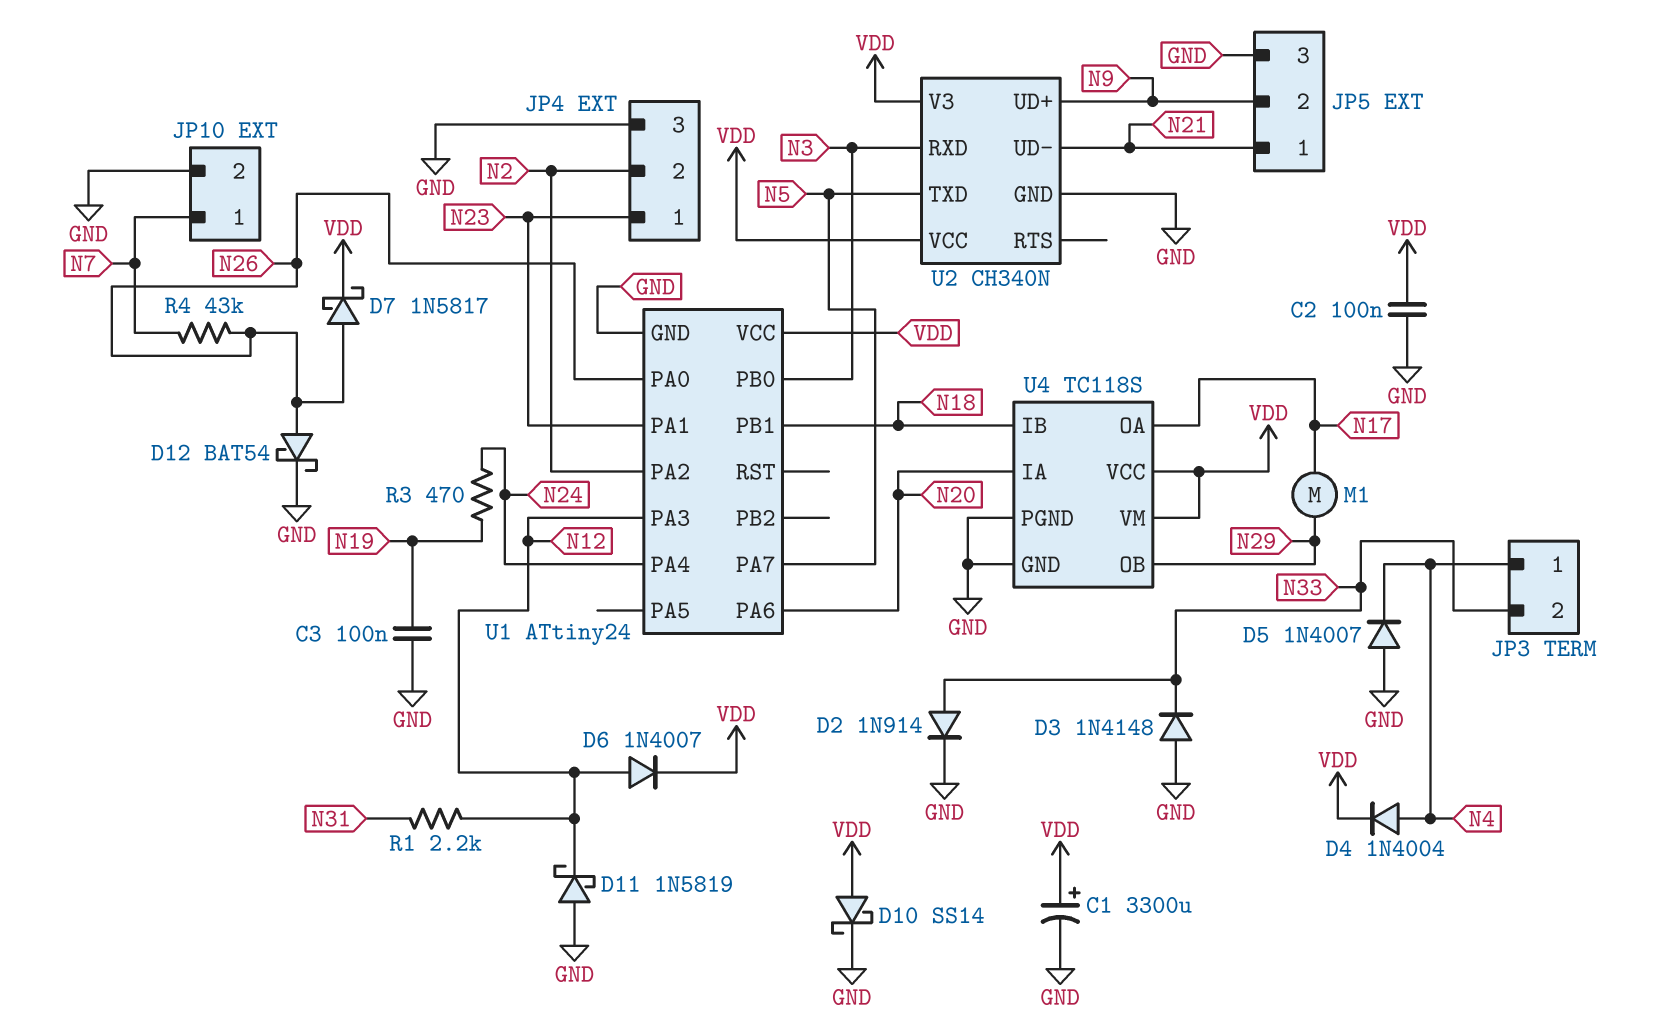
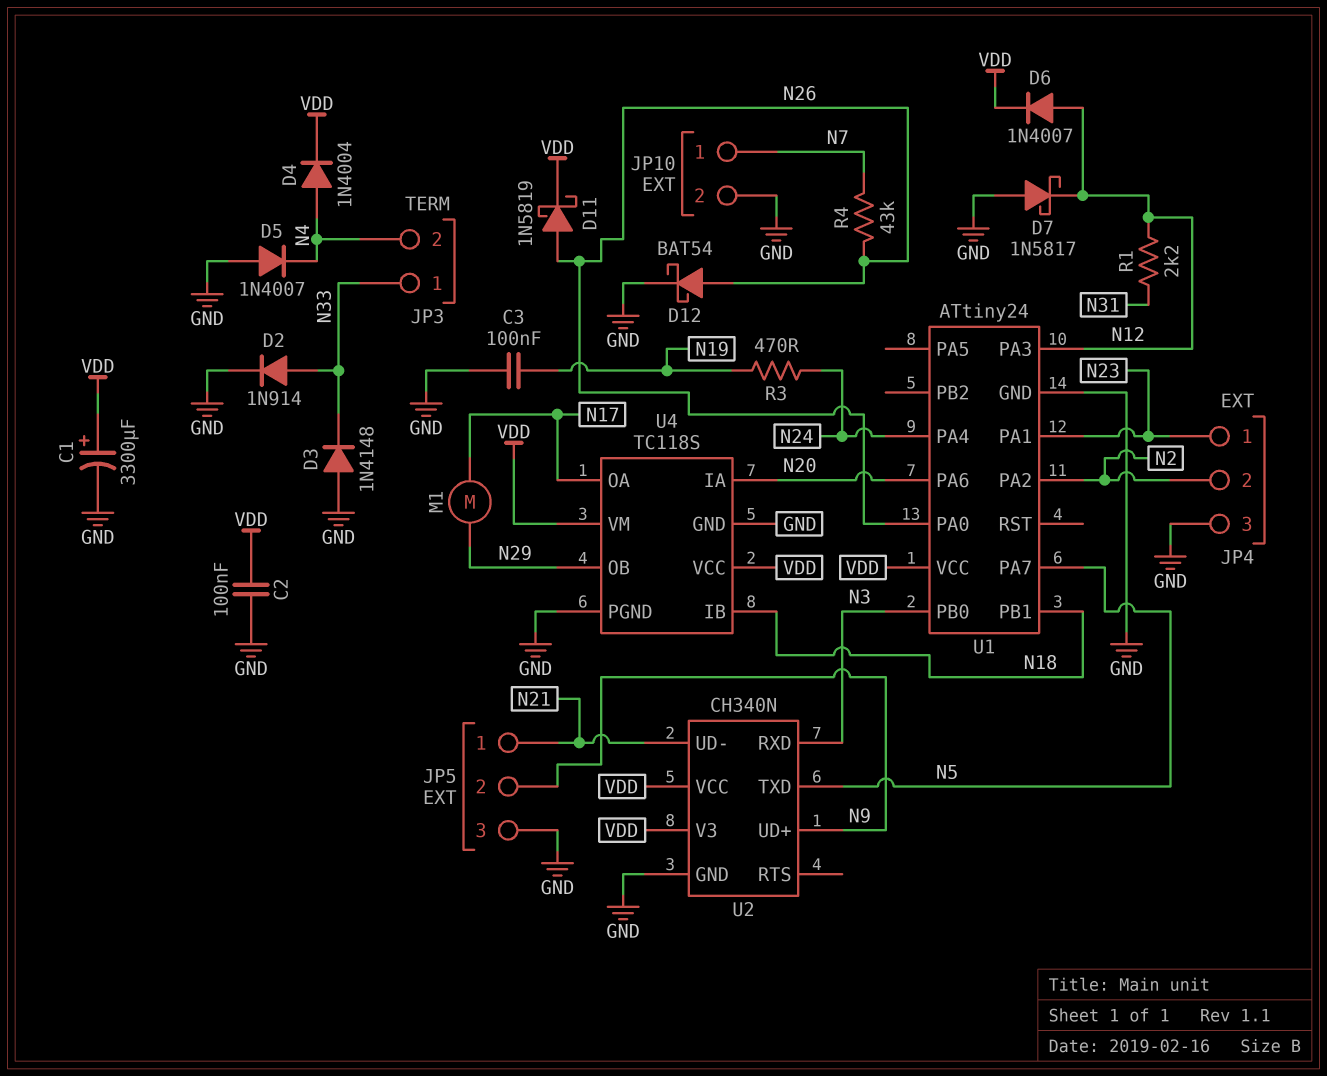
D7: schottky 1N5817 (A N26, K VDD) -> schottky 1N5817 (A GND, K N12)
D10: schottky SS14 (A VDD, K GND) -> none
D11: schottky 1N5819 (A GND, K N12) -> schottky 1N5819 (A N26, K VDD)
JP3 pin 1: N4 -> N33
JP3 pin 2: N33 -> N4

